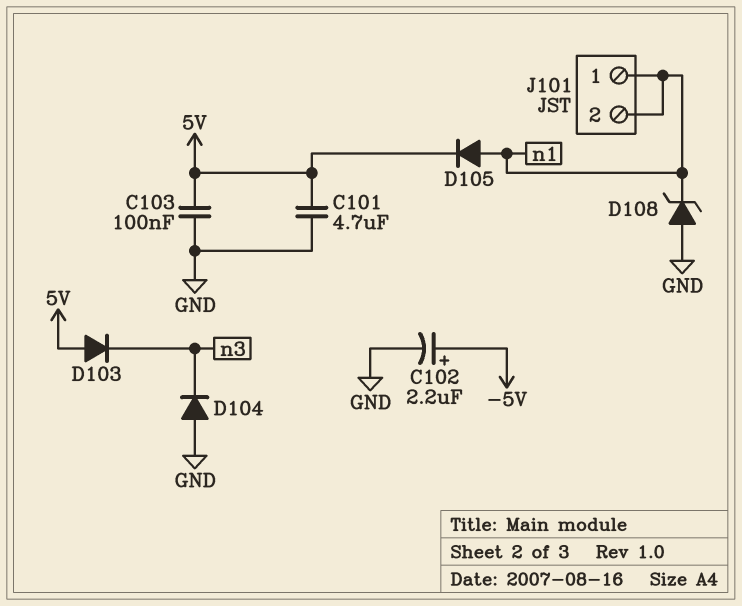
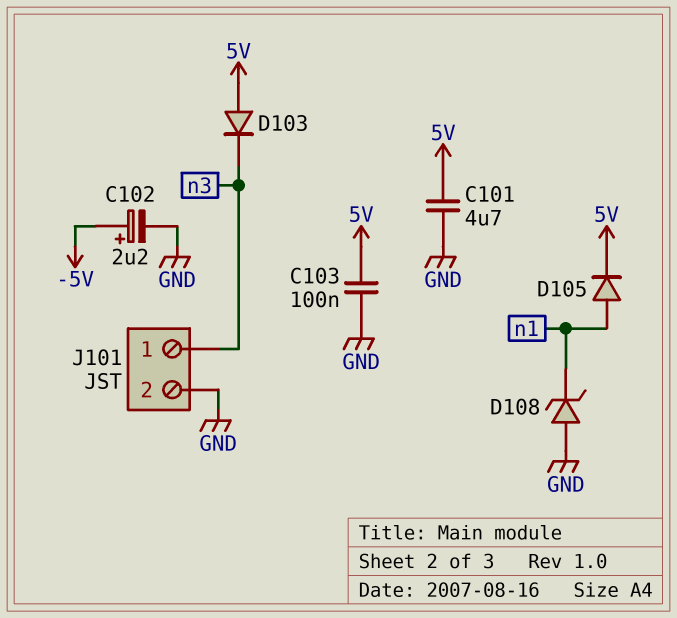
D104: diode (A GND, K n3) -> none
J101 pin 1: n1 -> n3
J101 pin 2: n1 -> GND

